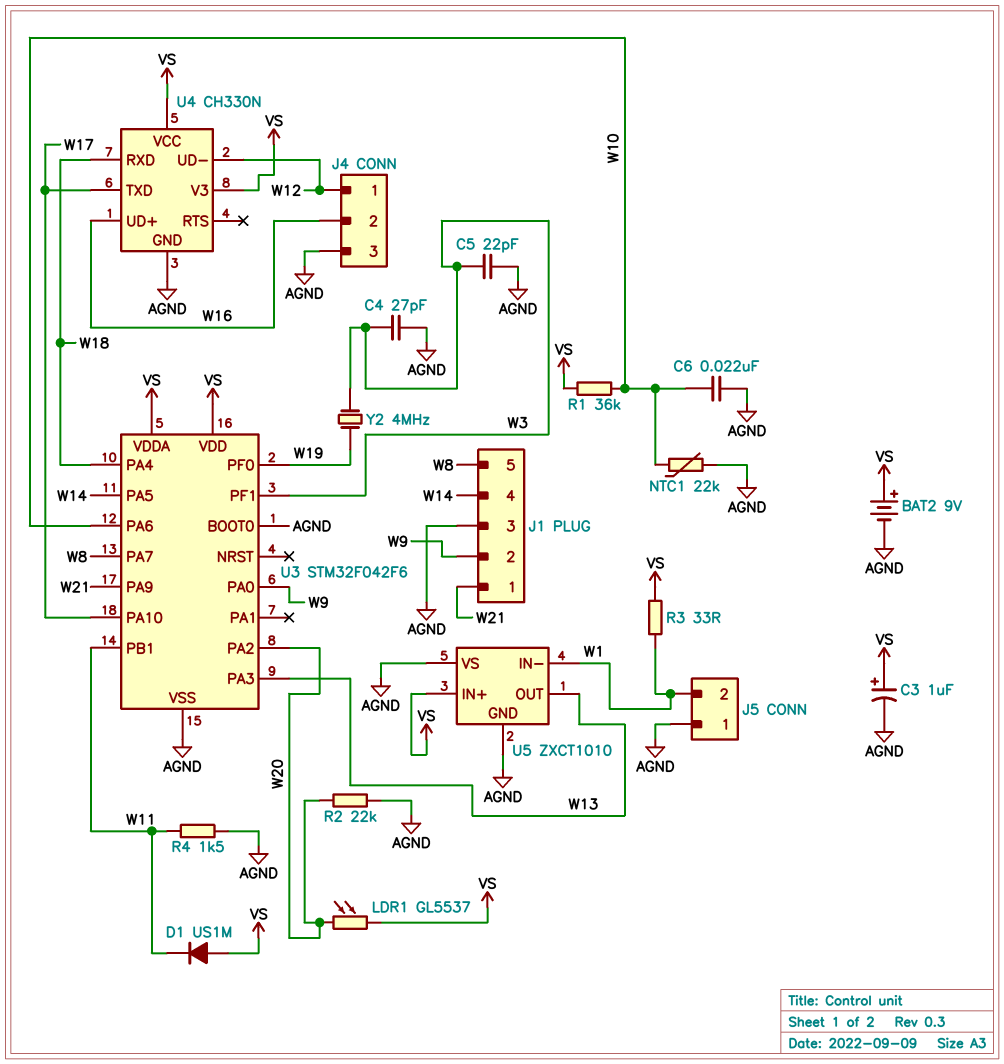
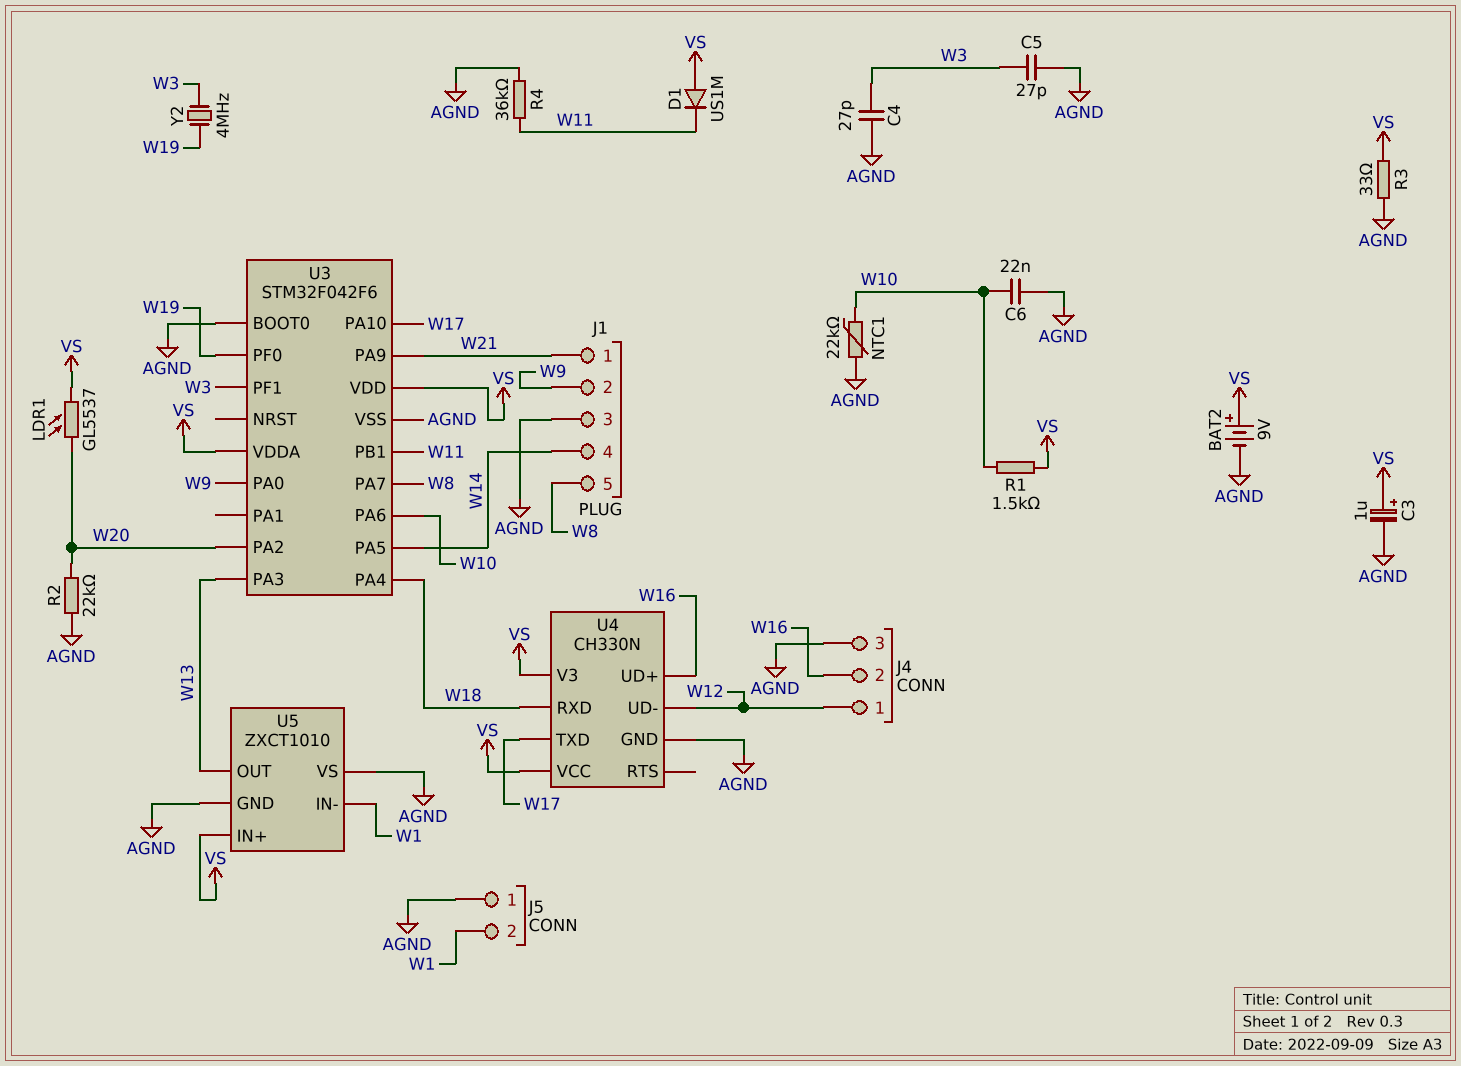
C5: 22pF (AGND, W3) -> 27pF (AGND, W3)
R1: 36k (VS, W10) -> 1.5k (VS, W10)
R3: 33 (VS, W1) -> 33 (AGND, VS)
R4: 1.5k (AGND, W11) -> 36k (AGND, W11)

